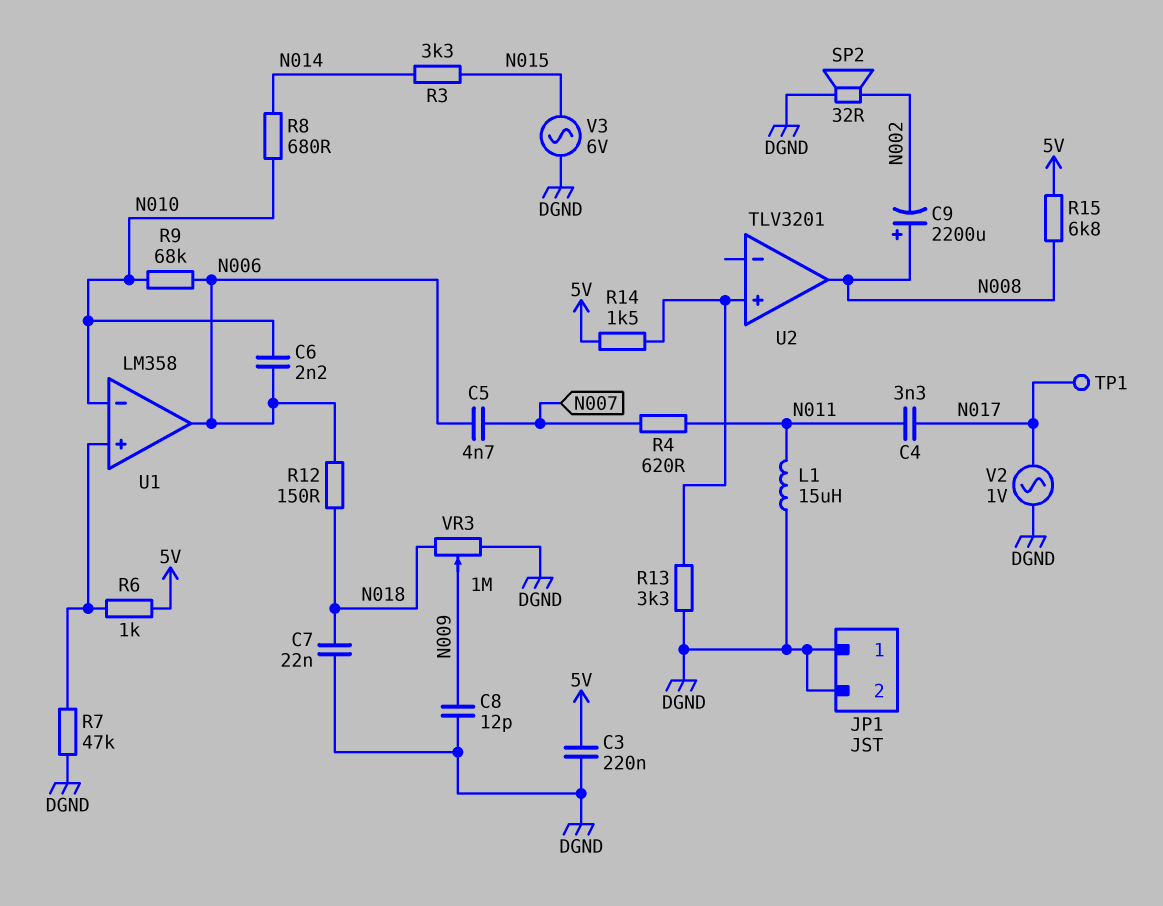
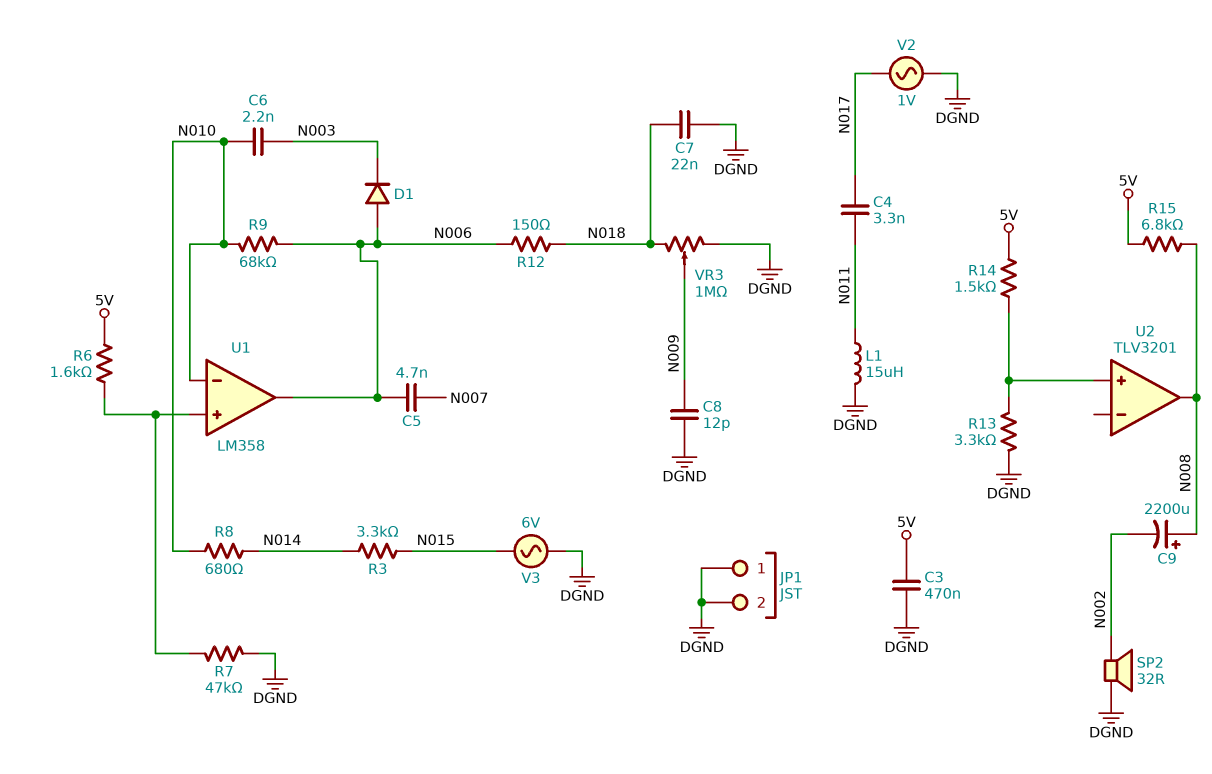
C3: 220nF (5V, DGND) -> 470nF (5V, DGND)
C6: 2.2nF (N006, N010) -> 2.2nF (N003, N010)
D1: none -> diode (A N006, K N003)
R4: 620 (N007, N011) -> none
R6: 1k (5V, U1/in+) -> 1.6k (5V, U1/in+)
TP1: test point (N017) -> none

